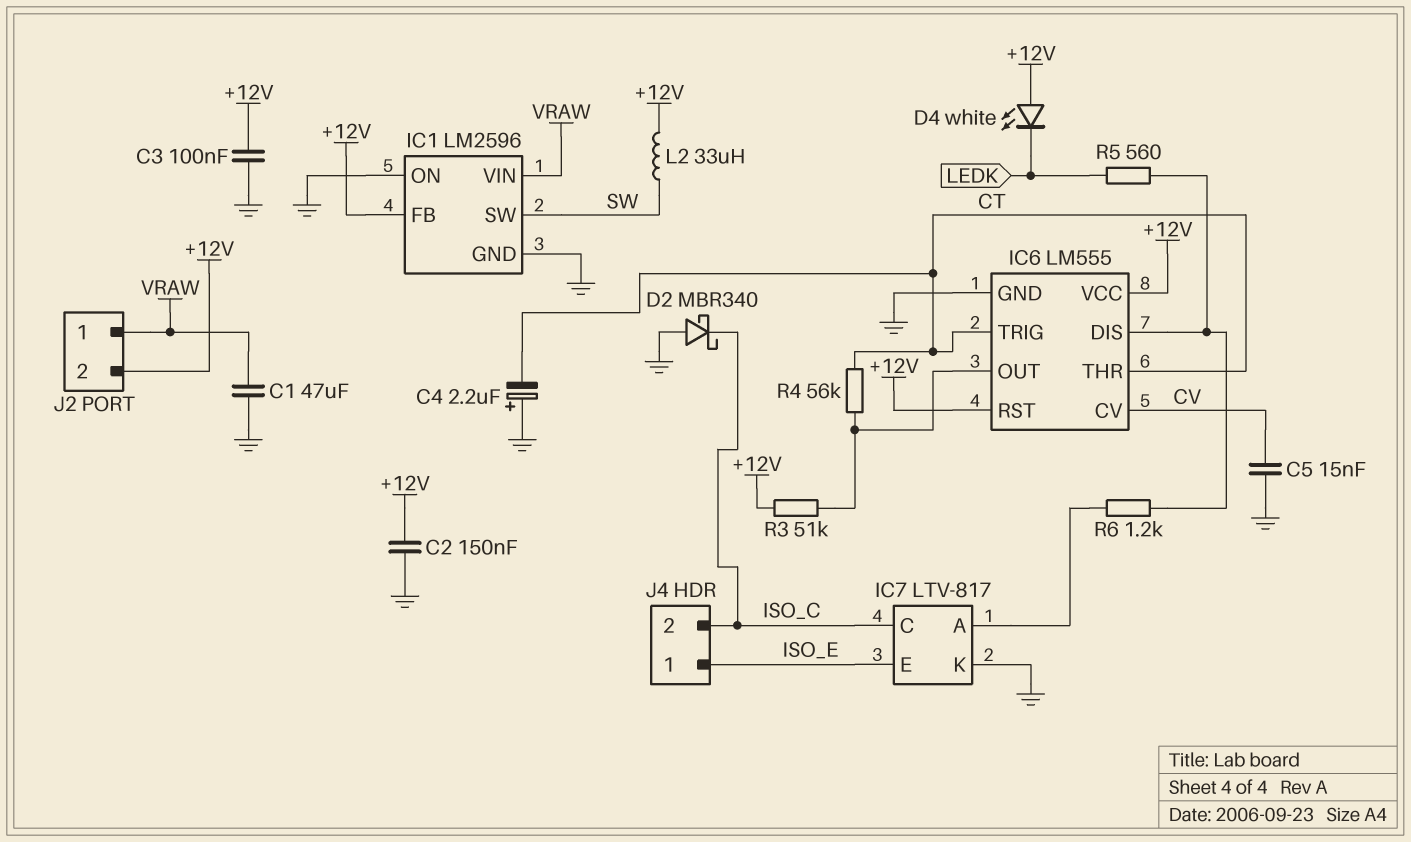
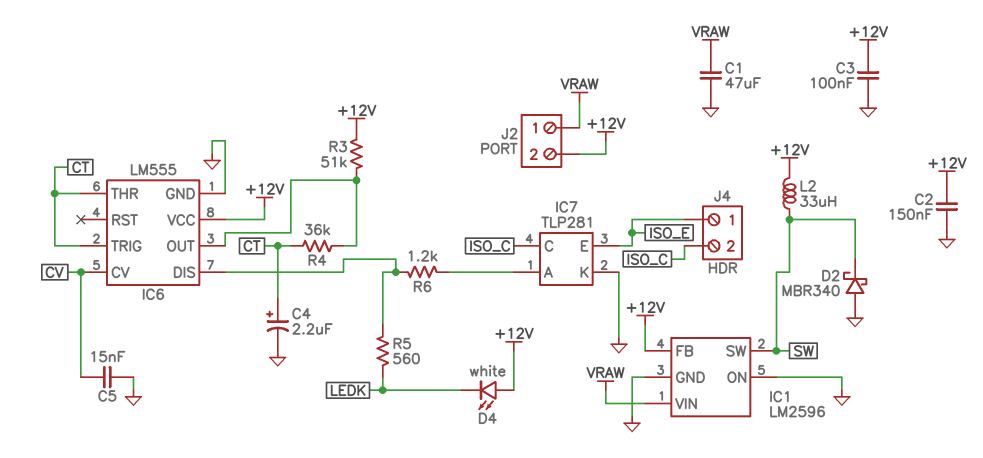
C4: 2.2uF (plus GND, minus CT) -> 2.2uF (plus CT, minus GND)
D2: schottky MBR340 (A GND, K ISO_C) -> schottky MBR340 (A GND, K SW)
IC6 pin RST: +12V -> none
IC7: LTV-817 -> TLP281
R4: 56k (CT, IC6/OUT) -> 36k (CT, IC6/OUT)

